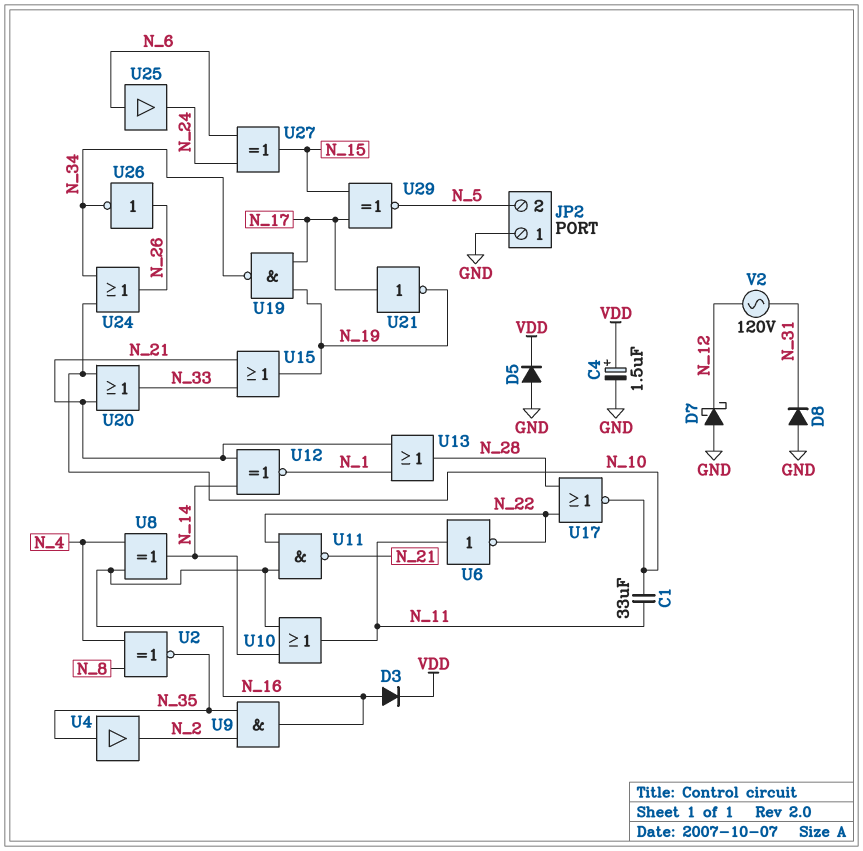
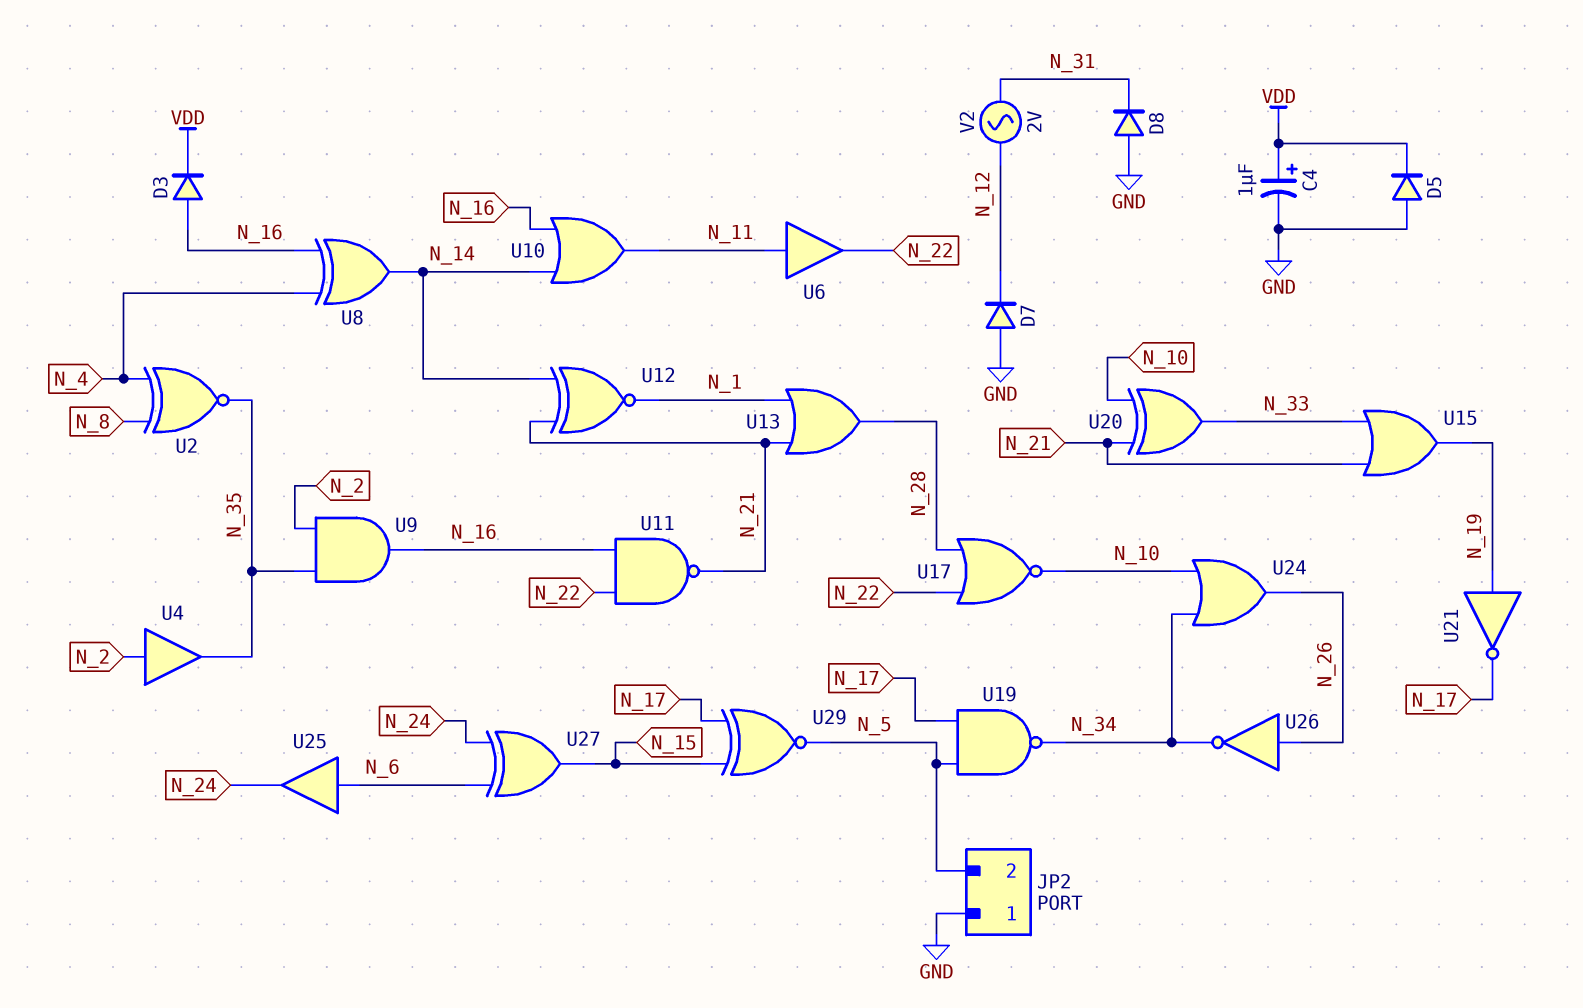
C1: 33uF (N_10, N_11) -> none
C4: 1.5uF (plus VDD, minus GND) -> 1uF (plus VDD, minus GND)
D7: schottky (A GND, K N_12) -> diode (A GND, K N_12)
U4: buffer (in N_35, out N_2) -> buffer (in N_2, out N_35)
U6: NOT (in N_11, out N_22) -> buffer (in N_11, out N_22)
U19: NAND (in N_17, in N_19, out N_34) -> NAND (in N_5, in N_17, out N_34)
U20: OR (in N_10, in N_21, out N_33) -> XOR (in N_10, in N_21, out N_33)
U21: NOT (in N_17, out N_19) -> NOT (in N_19, out N_17)
V2: AC 120V (N_12, N_31) -> AC 2V (N_12, N_31)

